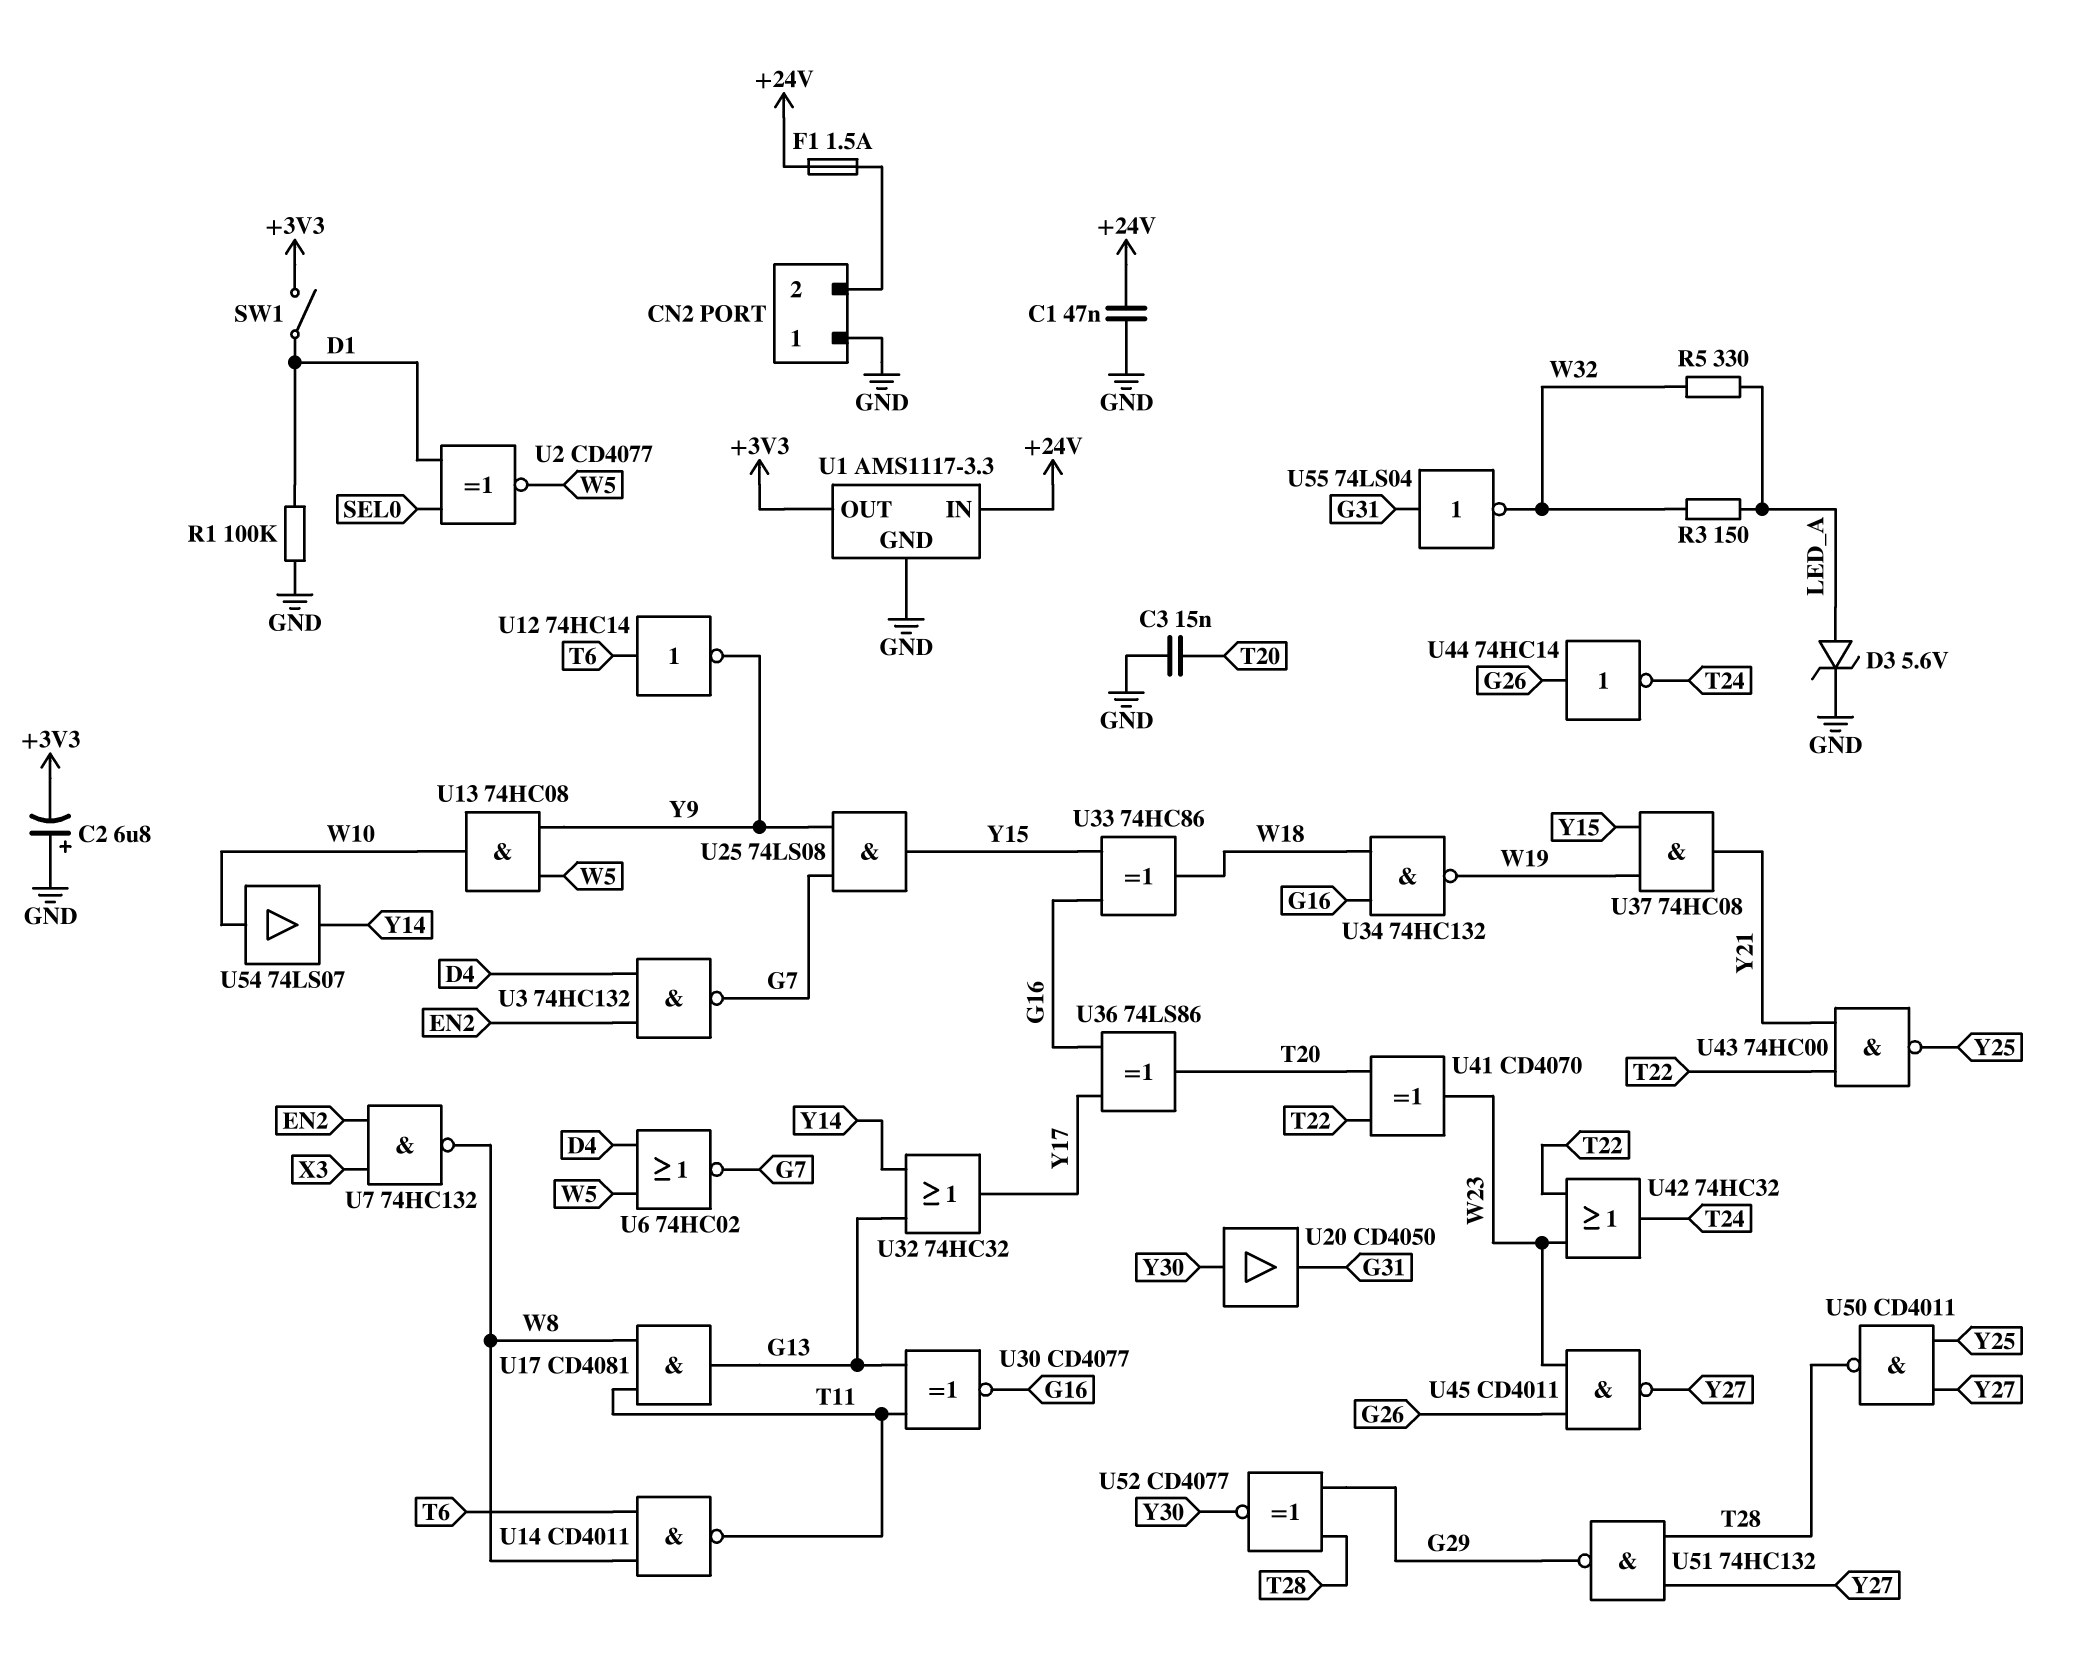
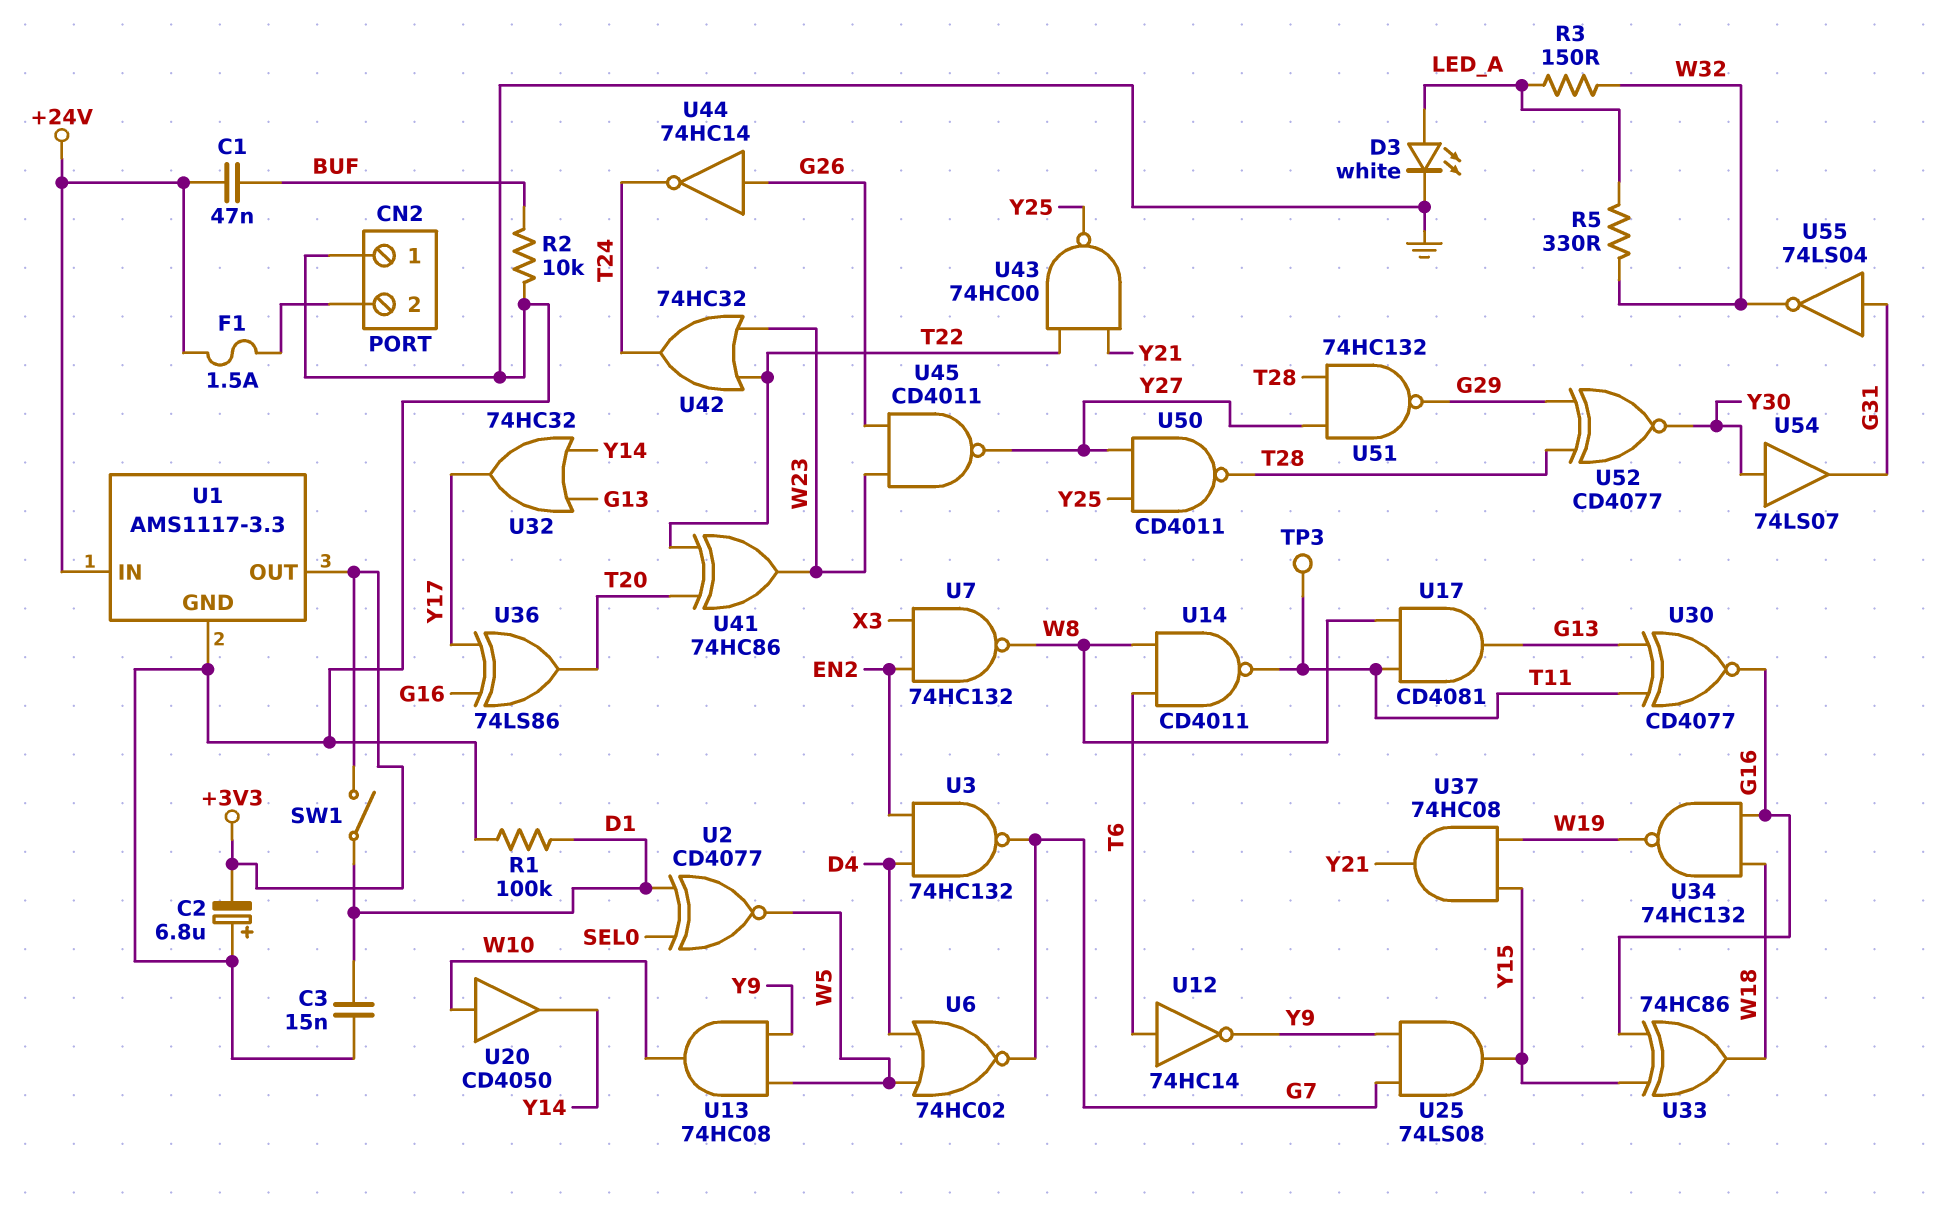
C1: 47nF (+24V, GND) -> 47nF (+24V, BUF)
C3: 15nF (GND, T20) -> 15nF (D1, GND)
D3: zener 5.6V (A LED_A, K GND) -> LED white (A LED_A, K GND)
R2: none -> 10k (BUF, GND)
TP3: none -> test point (T11)
U20: buffer CD4050 (in Y30, out G31) -> buffer CD4050 (in W10, out Y14)
U41: XOR CD4070 (in T20, in T22, out W23) -> XOR 74HC86 (in T20, in T22, out W23)
U54: buffer 74LS07 (in W10, out Y14) -> buffer 74LS07 (in Y30, out G31)

